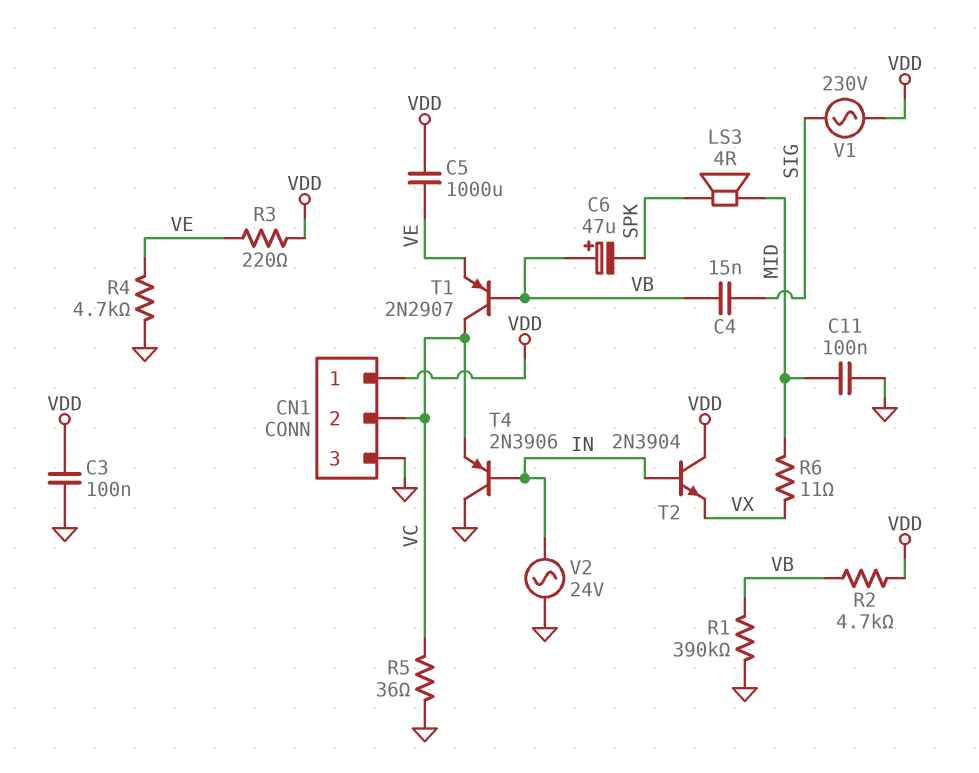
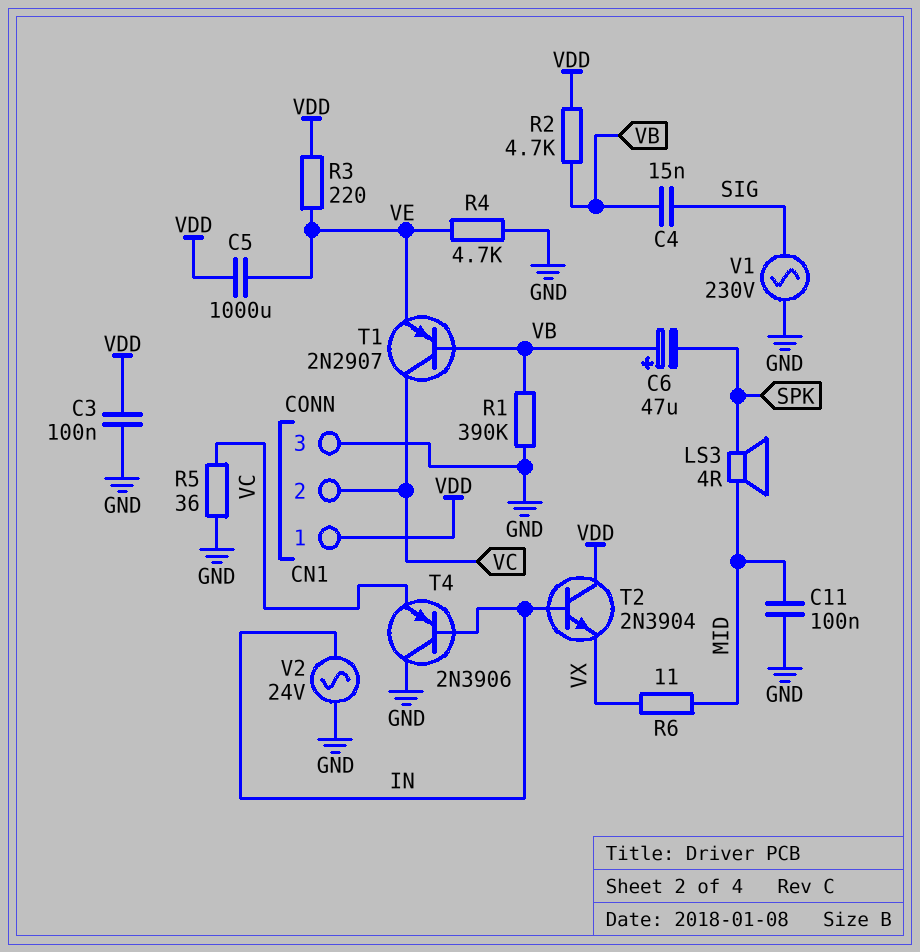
V1: AC 230V (SIG, VDD) -> AC 230V (GND, SIG)

